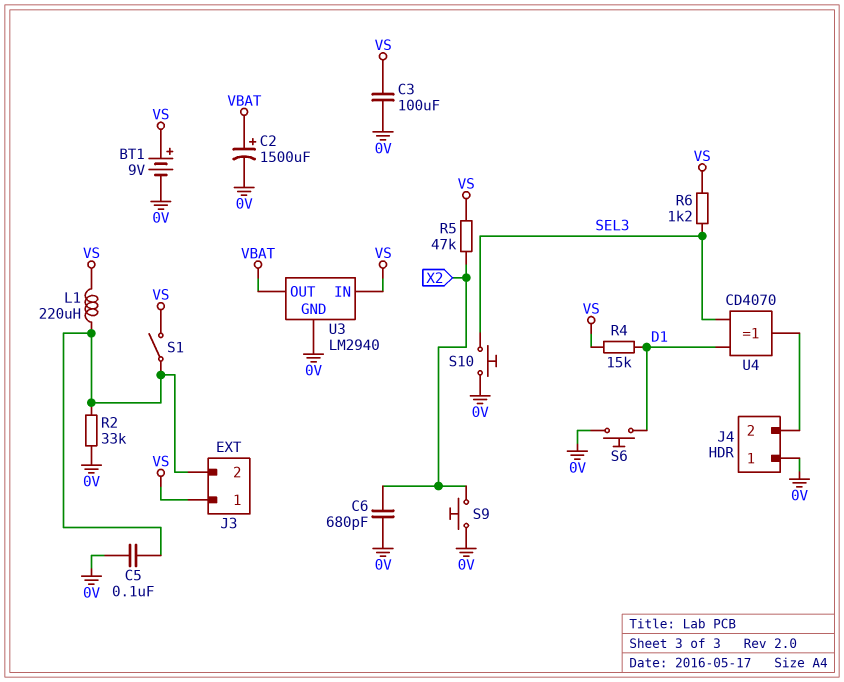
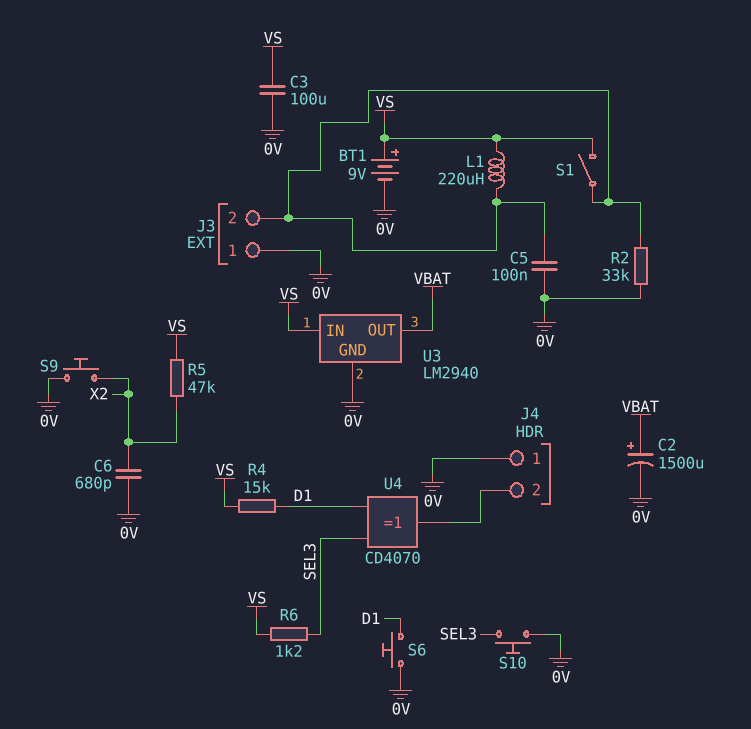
J3 pin 1: VS -> 0V

